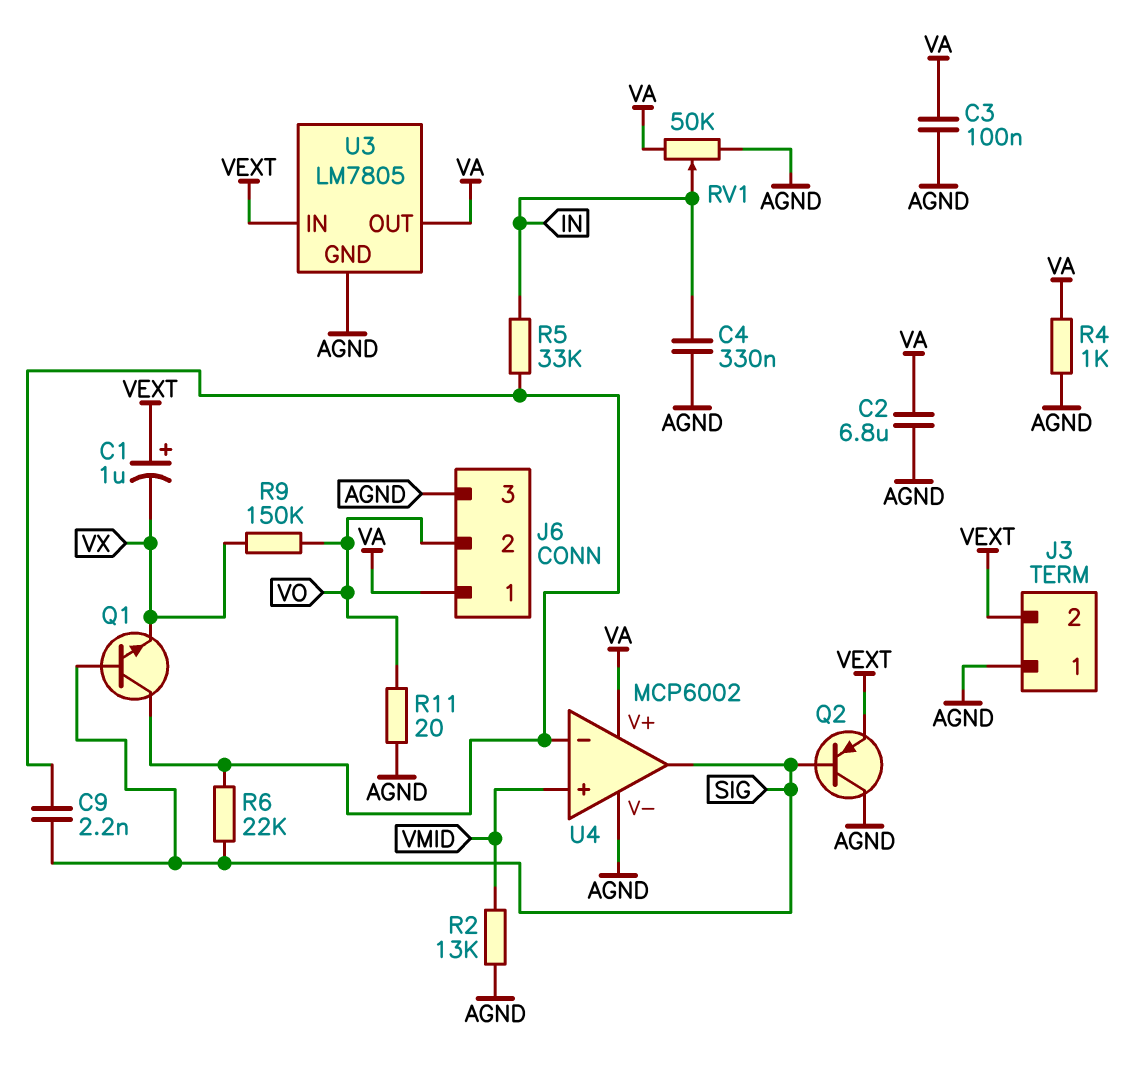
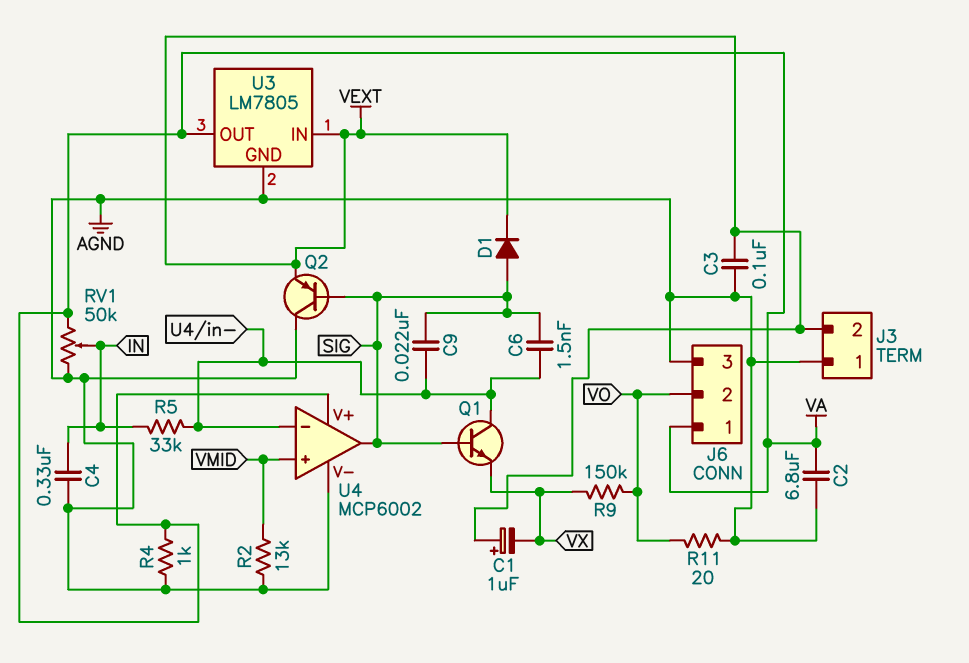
C3: 100nF (AGND, VA) -> 100nF (AGND, VEXT)
C6: none -> 1.5nF (SIG, U4/in-)
C9: 2.2nF (SIG, U4/in-) -> 22nF (SIG, U4/in-)
D1: none -> diode (A SIG, K VEXT)
R6: 22k (SIG, U4/in-) -> none

